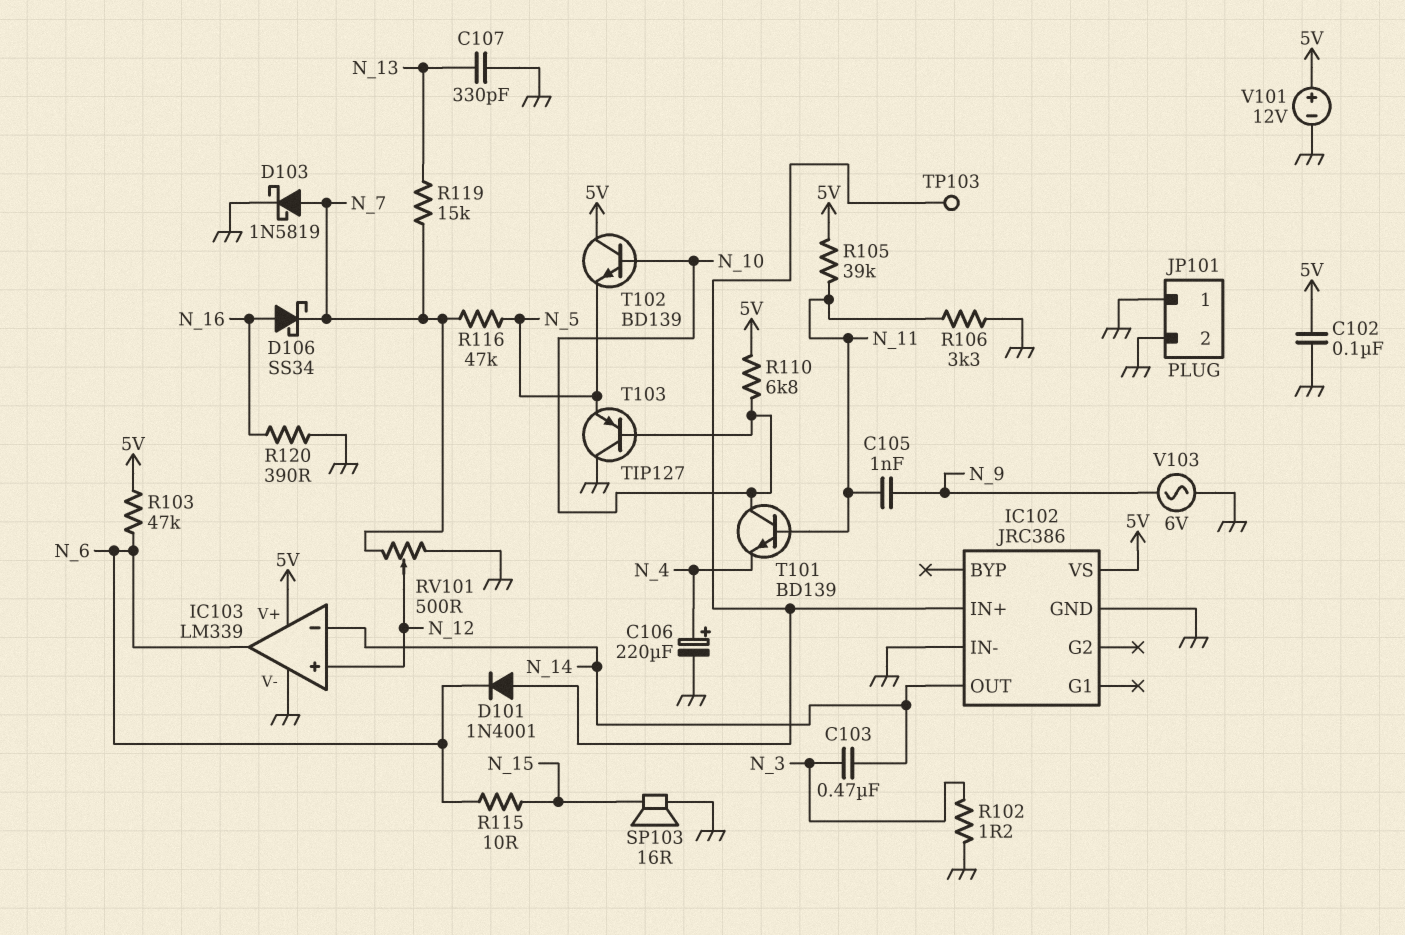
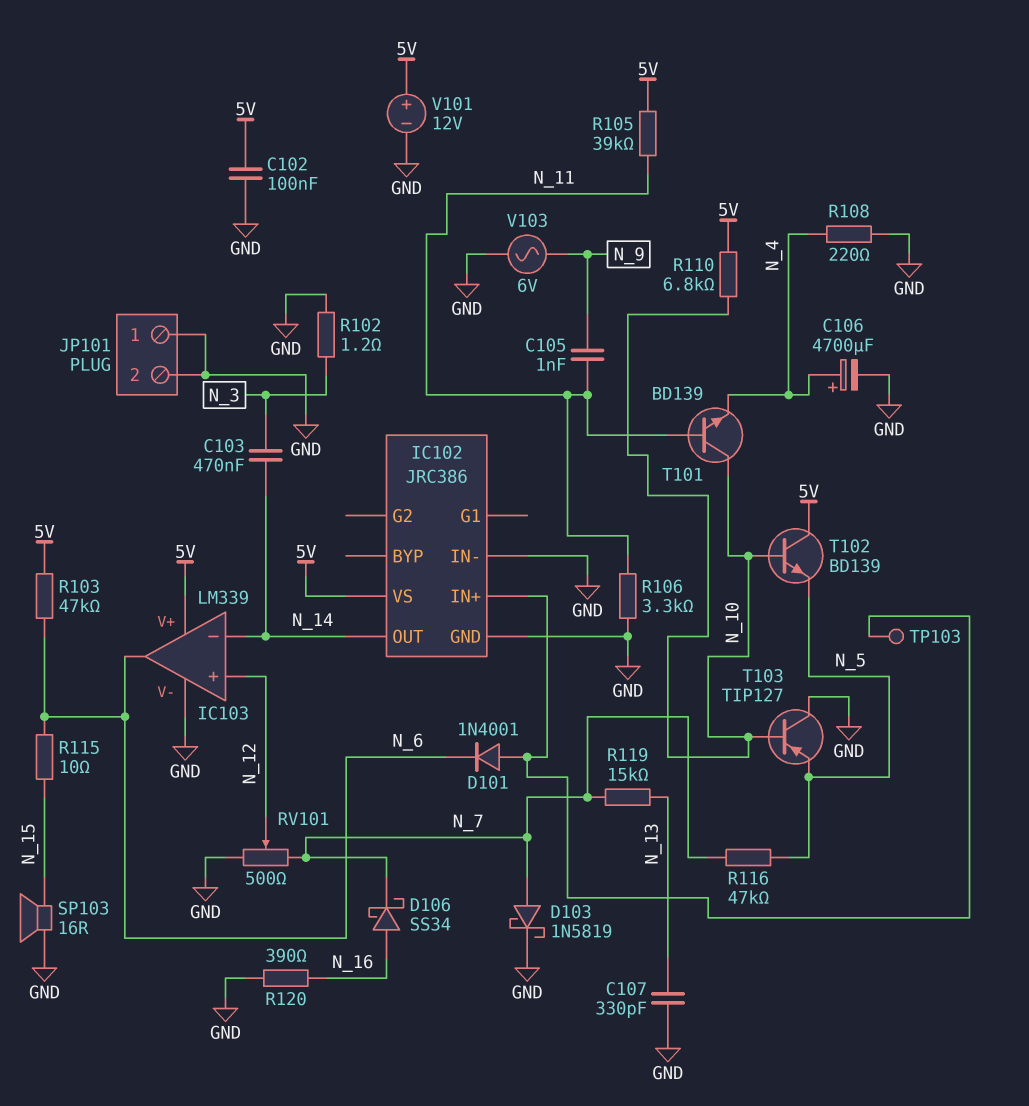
C106: 220uF (plus N_4, minus GND) -> 4700uF (plus N_4, minus GND)
R108: none -> 220 (GND, N_4)

